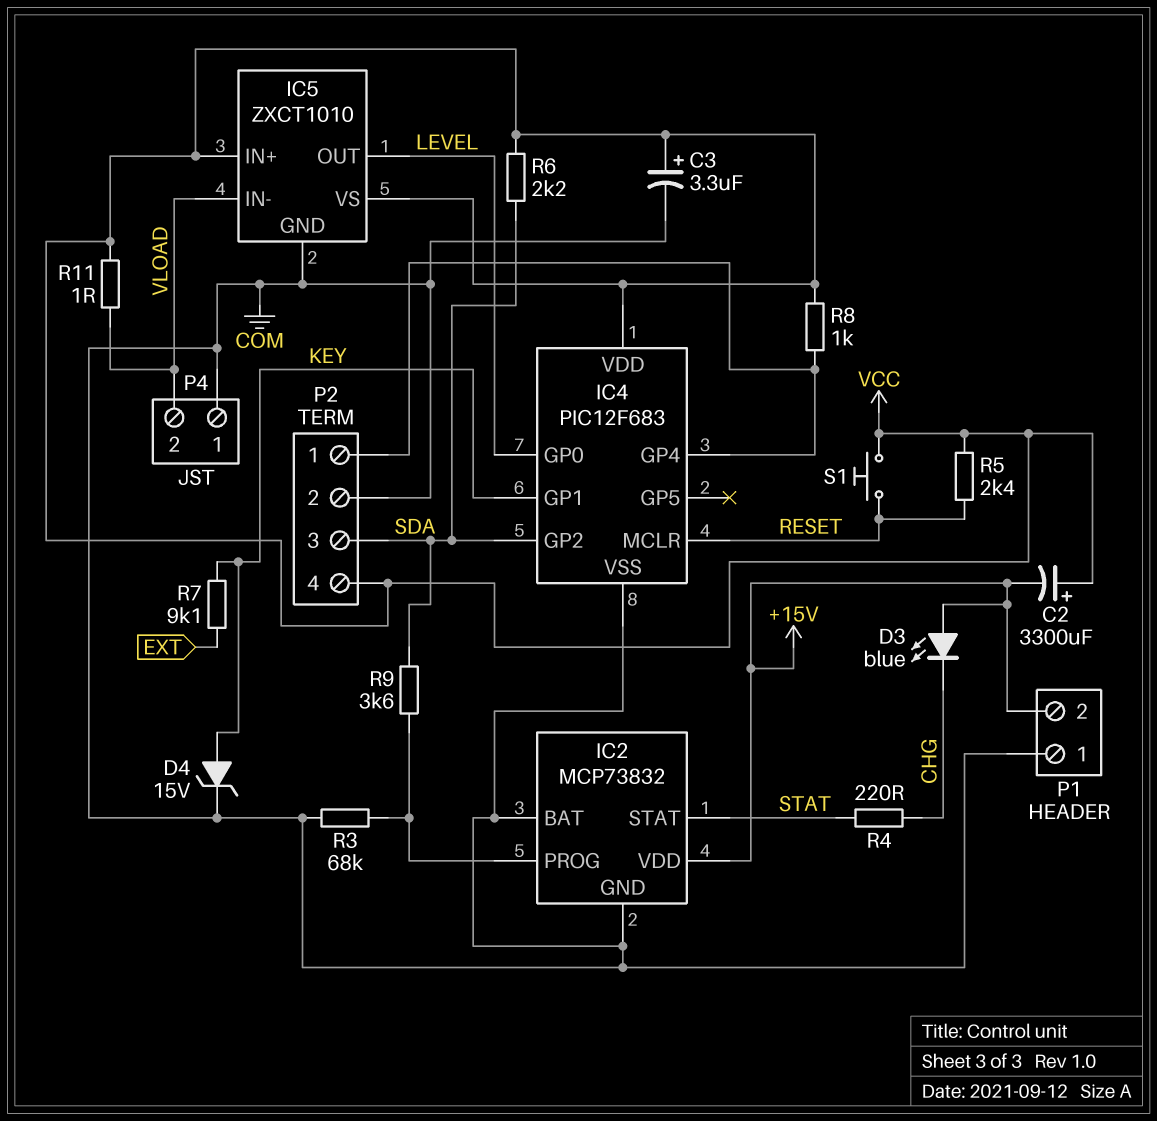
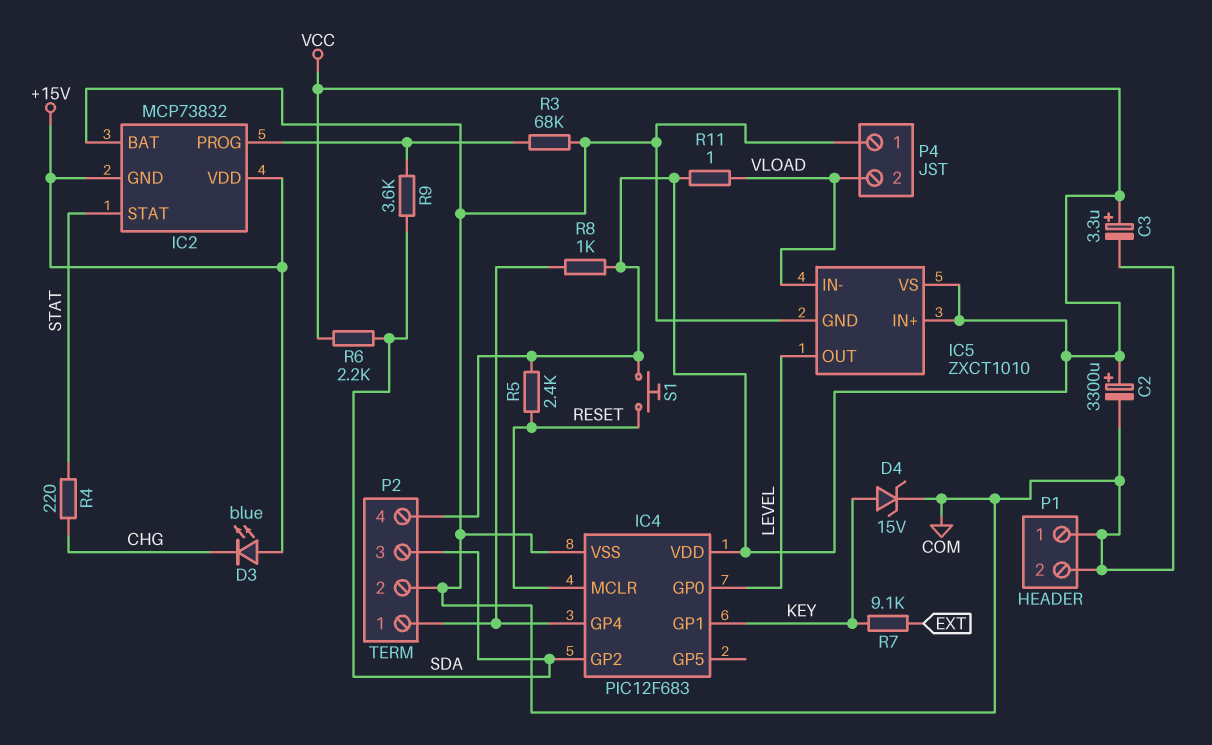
C2: 3300uF (plus VCC, minus +15V) -> 3300uF (plus VCC, minus COM)
IC2 pin GND: COM -> +15V
P1 pin 2: +15V -> COM

